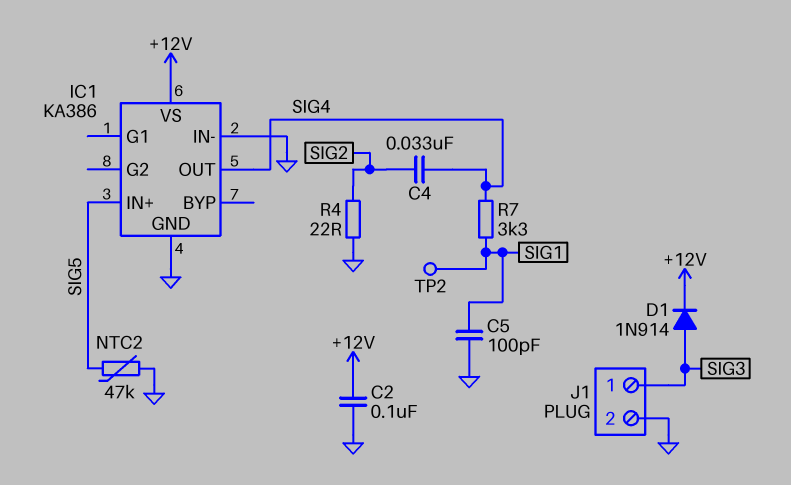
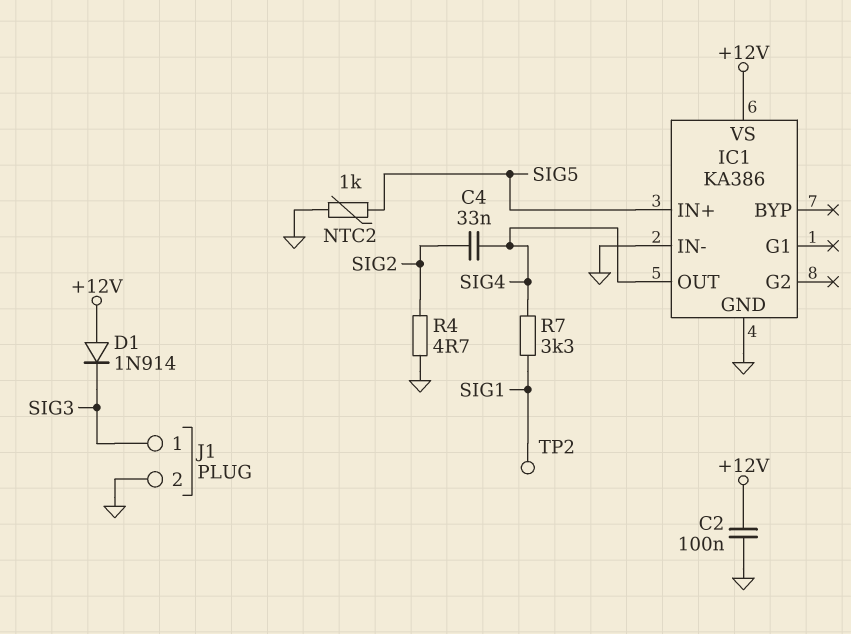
C5: 100pF (GND, SIG1) -> none
D1: diode 1N914 (A SIG3, K +12V) -> diode 1N914 (A +12V, K SIG3)
NTC2: 47k (GND, SIG5) -> 1k (GND, SIG5)
R4: 22 (GND, SIG2) -> 4.7 (GND, SIG2)

